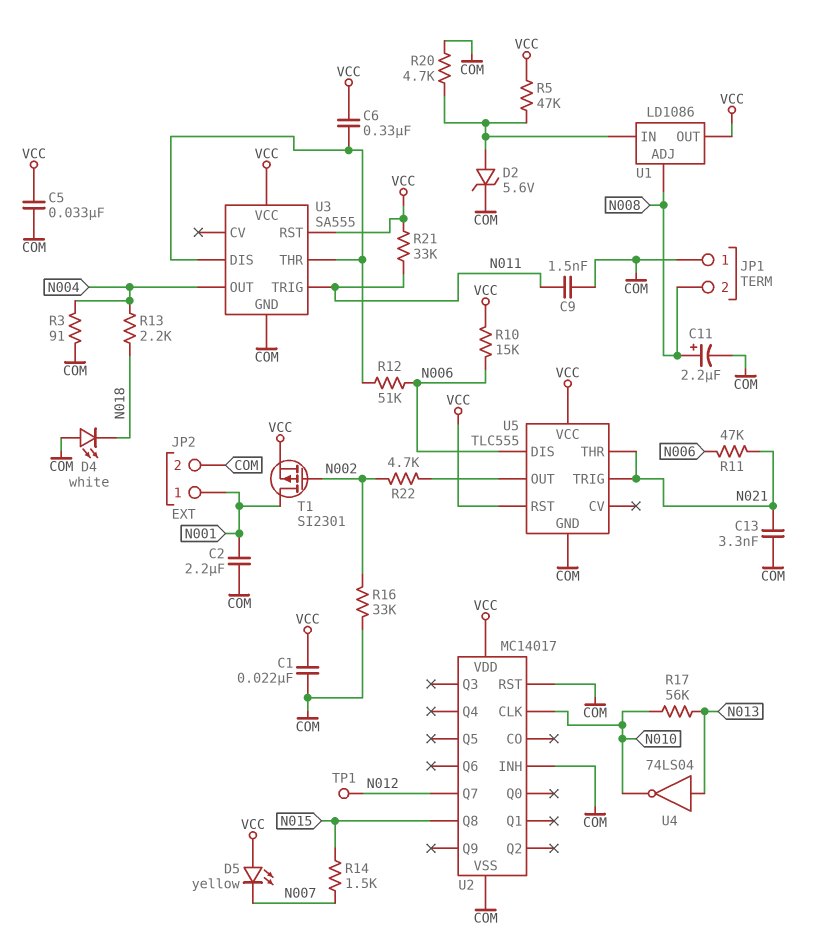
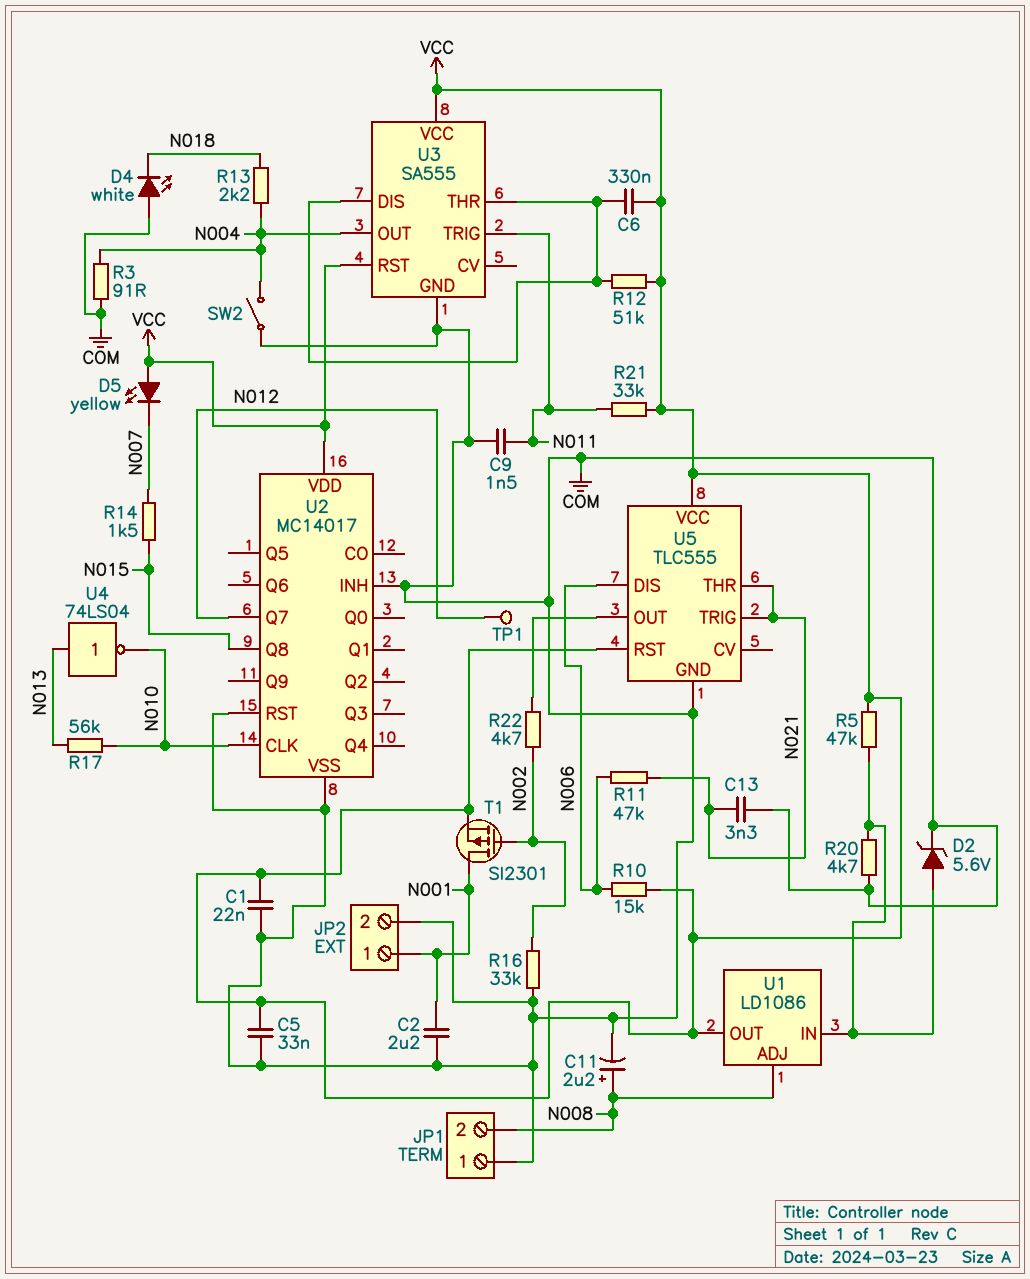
R12: 51k (N006, U3/DIS) -> 51k (U3/DIS, VCC)
SW2: none -> switch (COM, N004)

